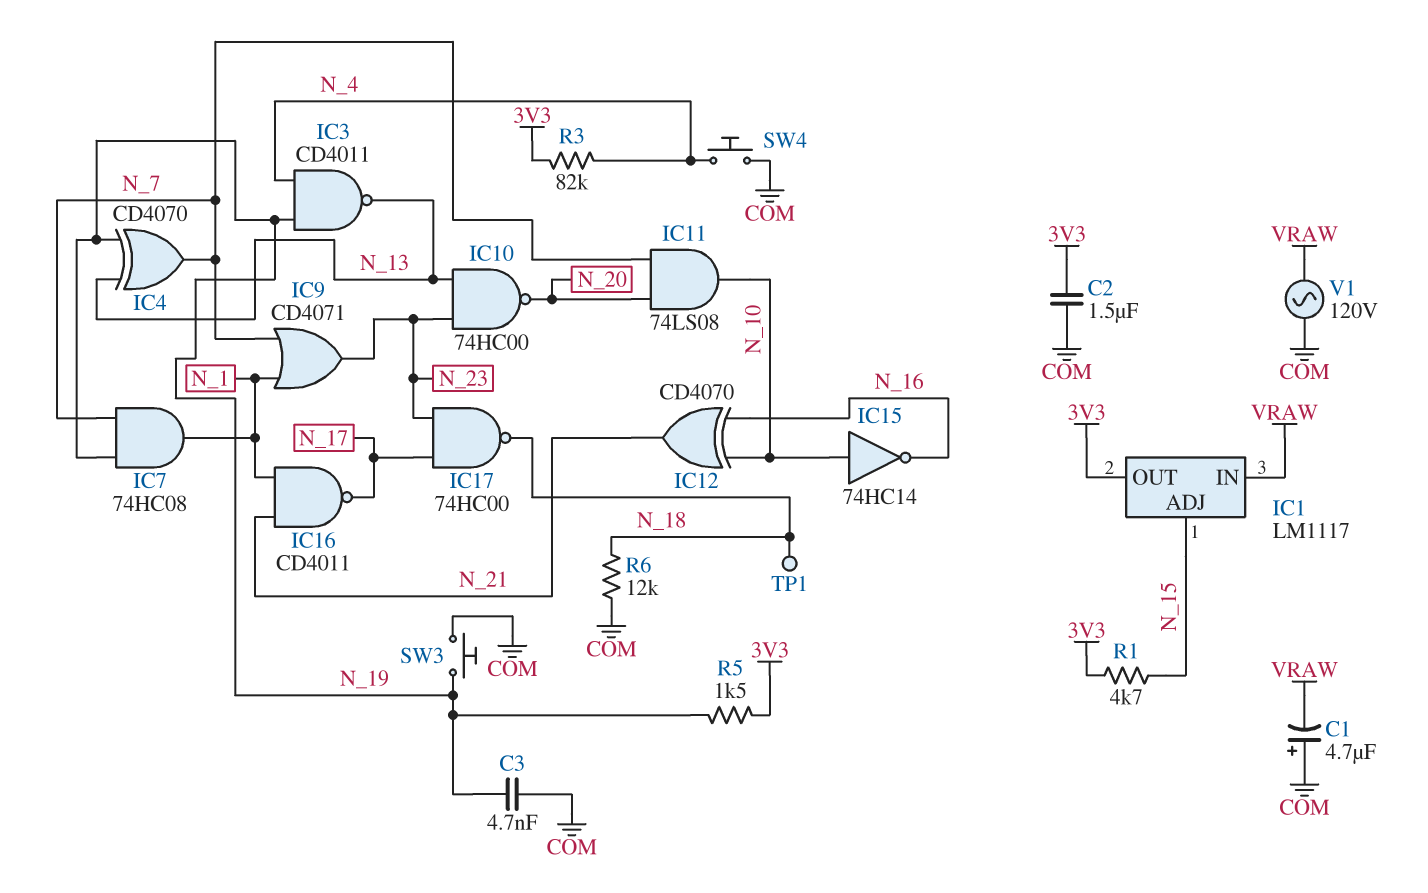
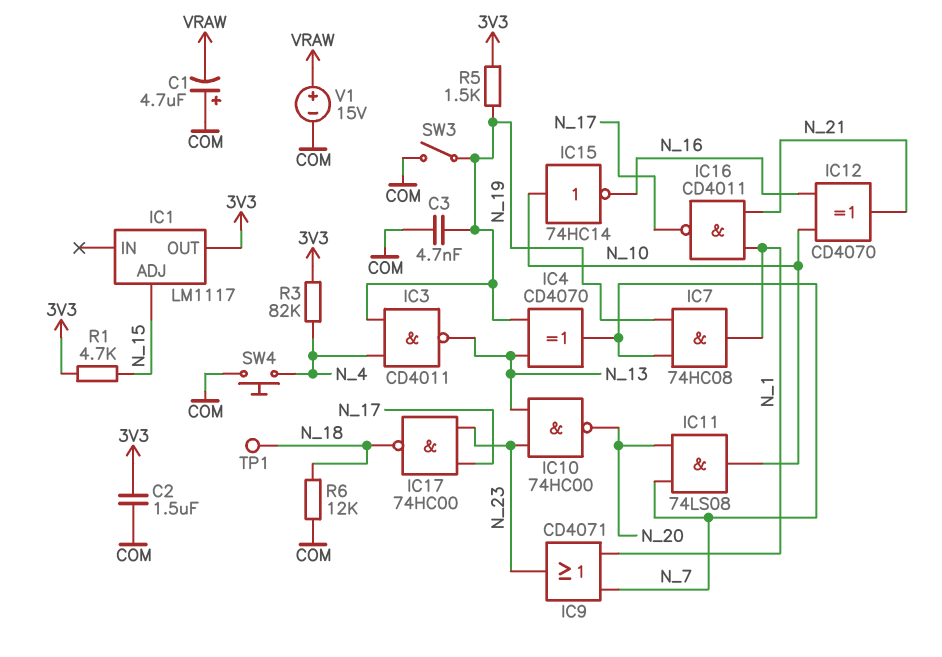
IC1 pin IN: VRAW -> none
SW3: button (COM, N_19) -> switch (COM, N_19)
V1: AC 120V (COM, VRAW) -> 15V (plus VRAW, minus COM)

